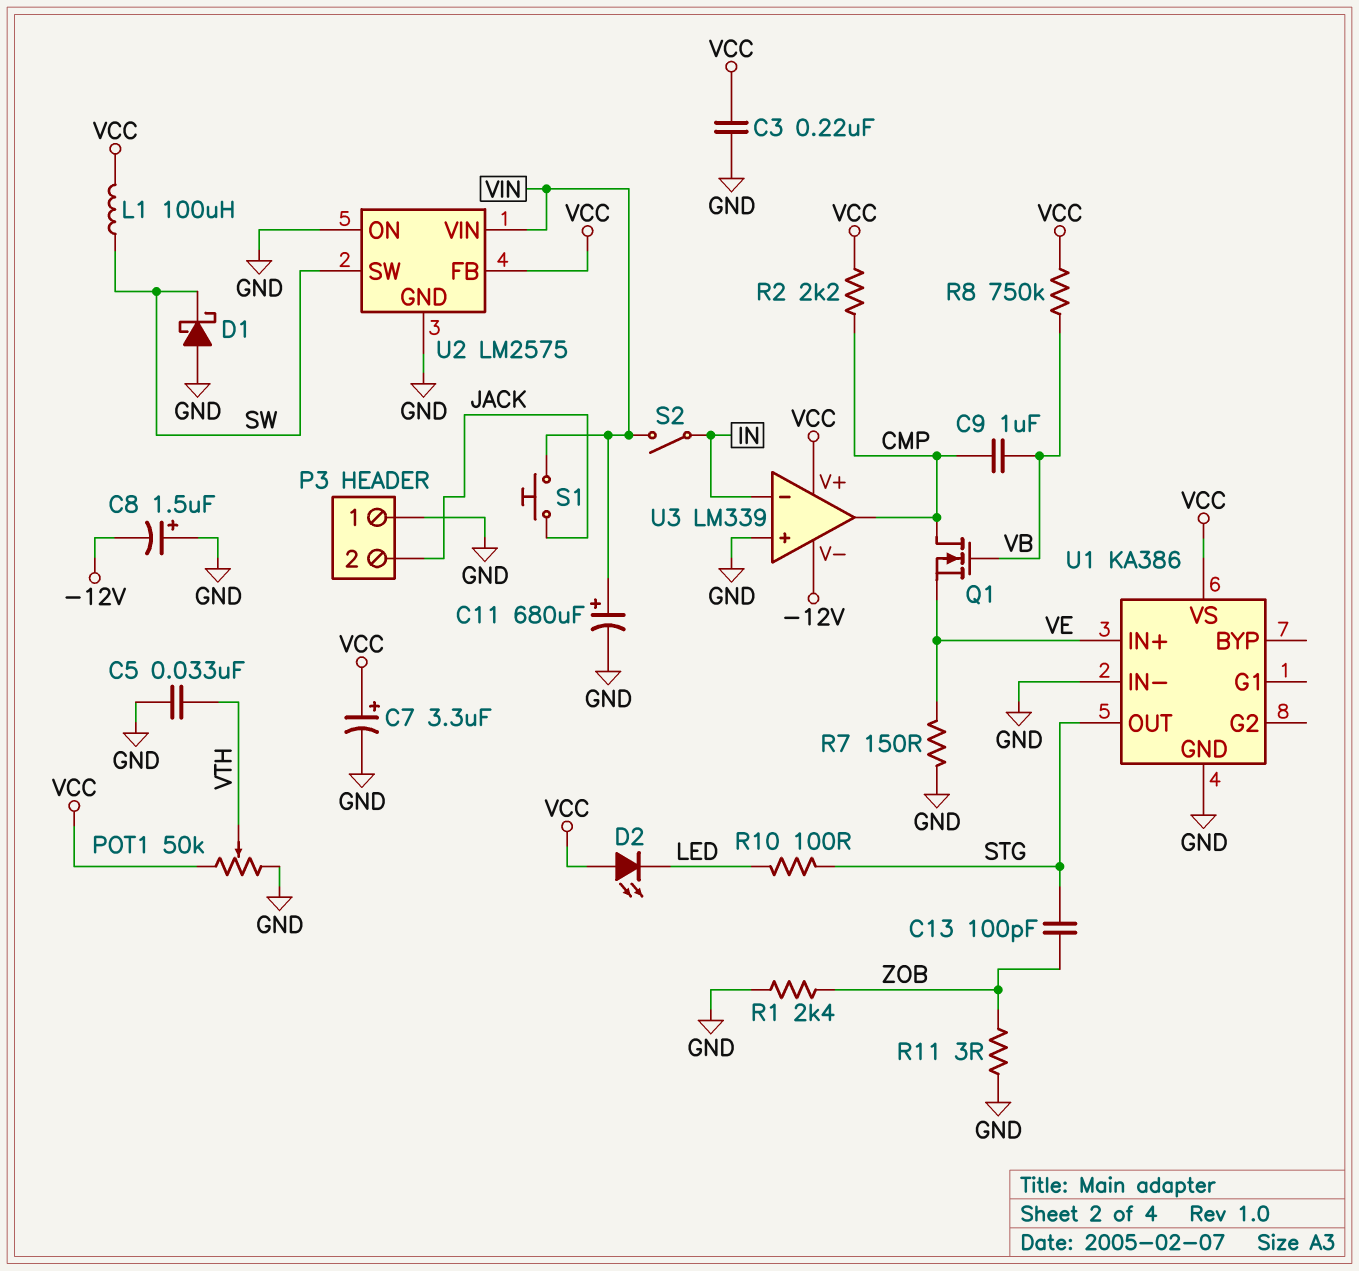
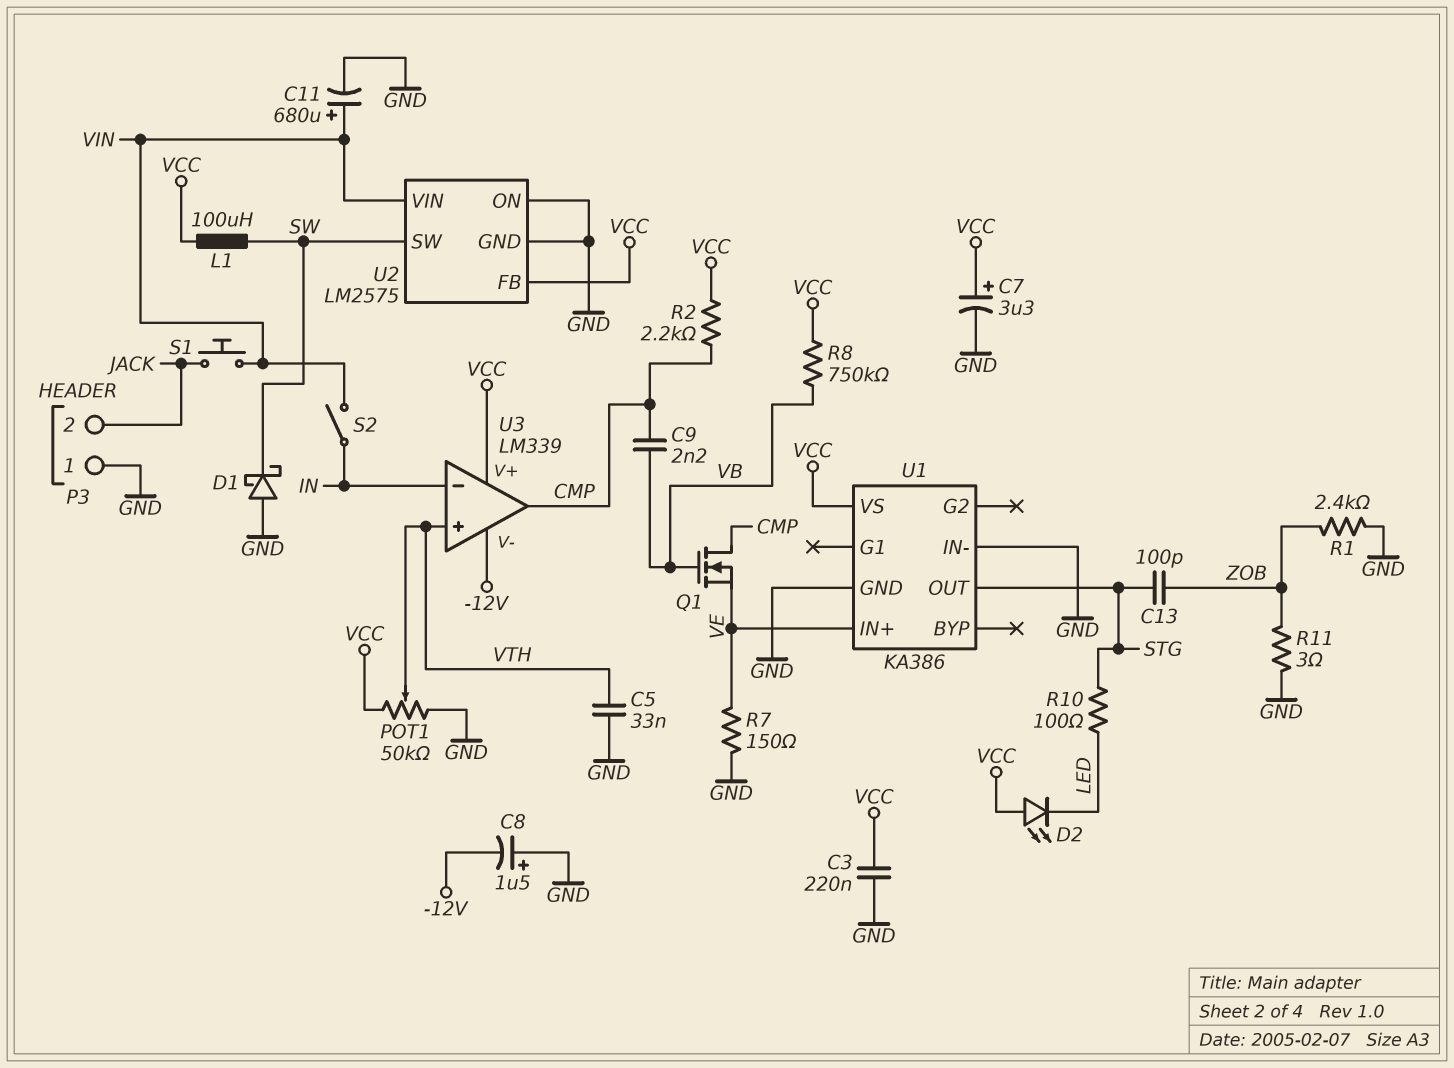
C9: 1uF (CMP, VB) -> 2.2nF (CMP, VB)
U3 pin in+: GND -> VTH

